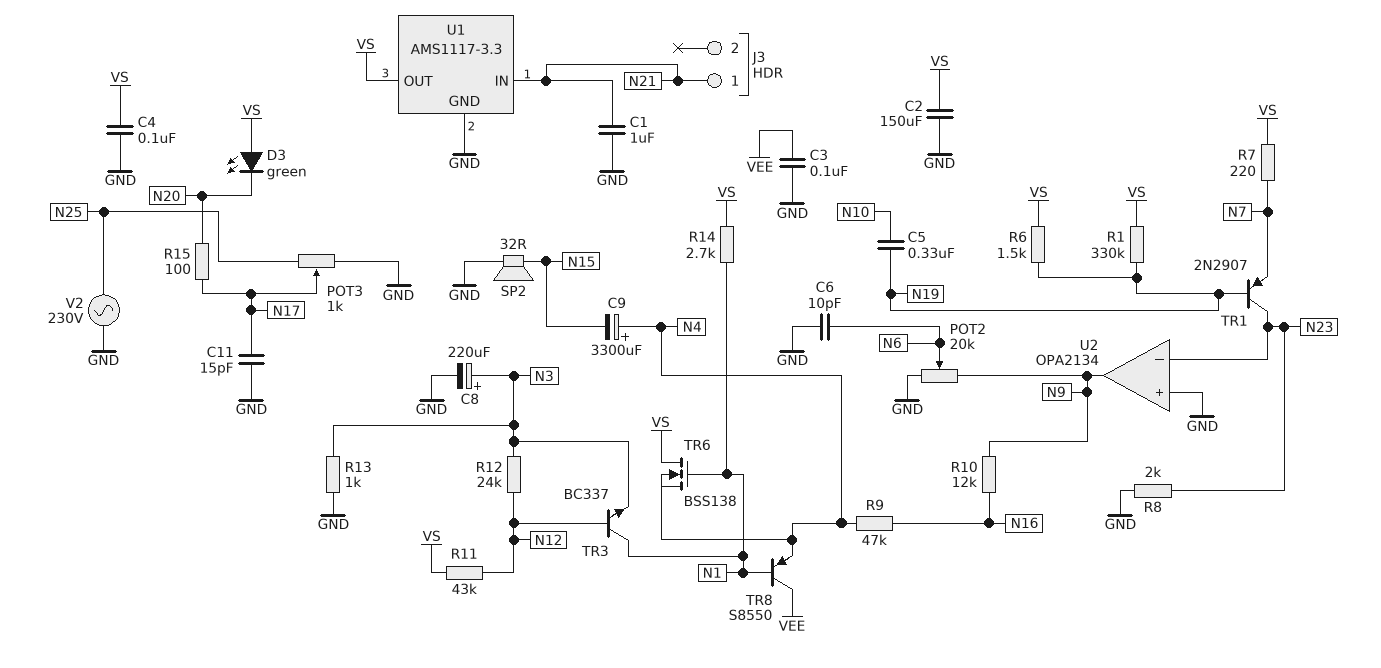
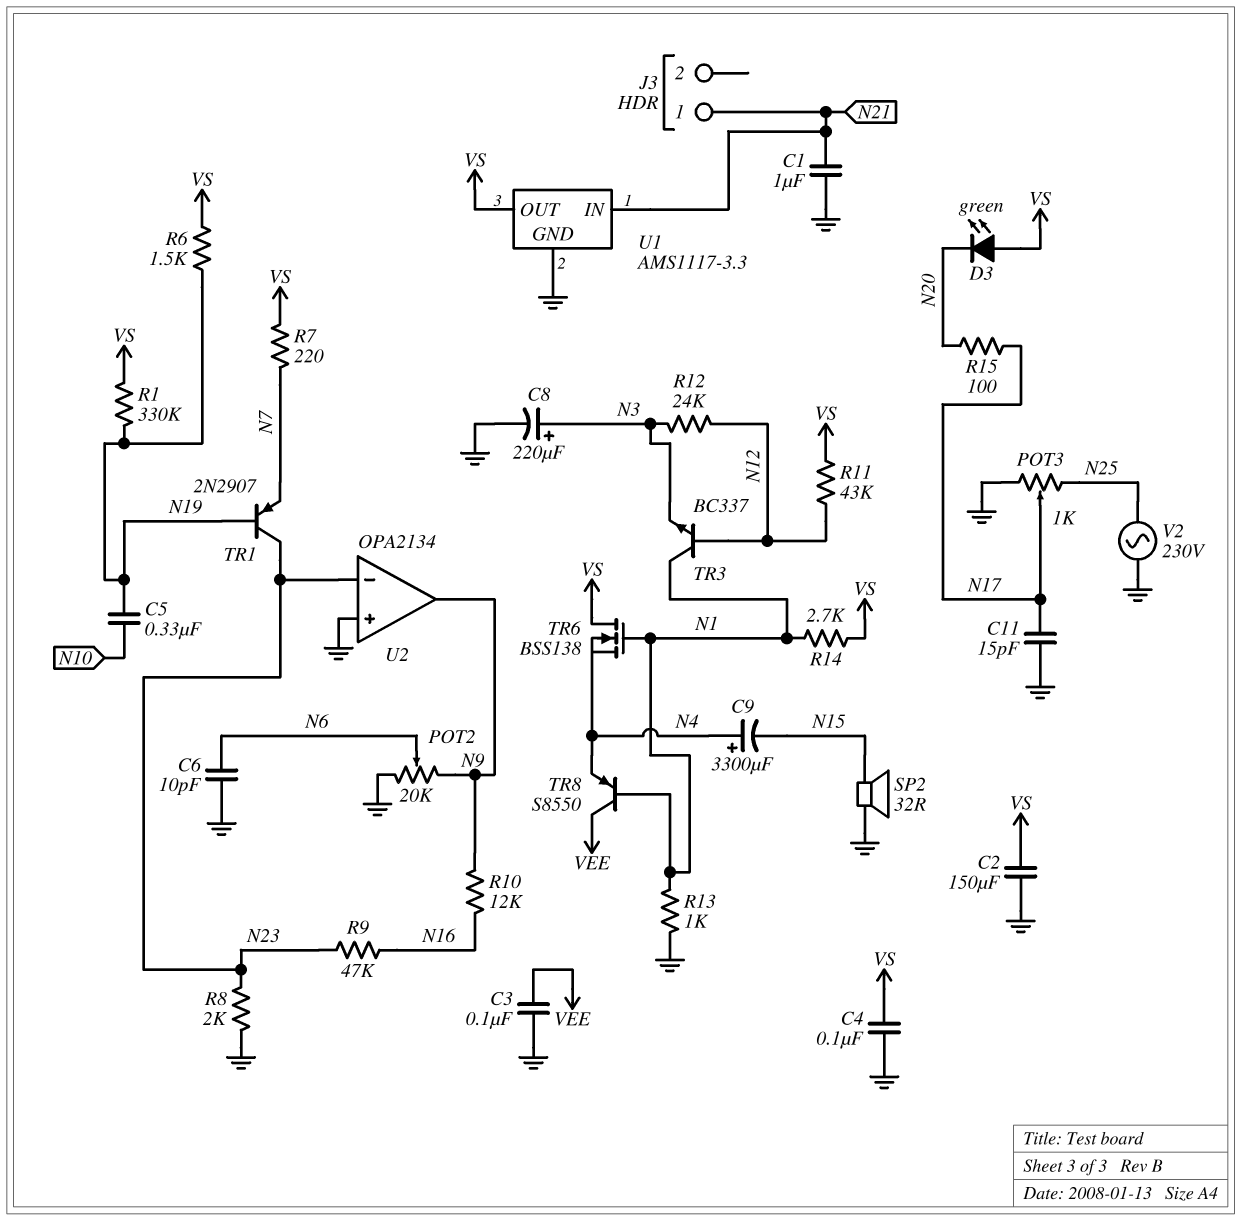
R9: 47k (N4, N16) -> 47k (N16, N23)
R13: 1k (GND, N3) -> 1k (GND, N1)

